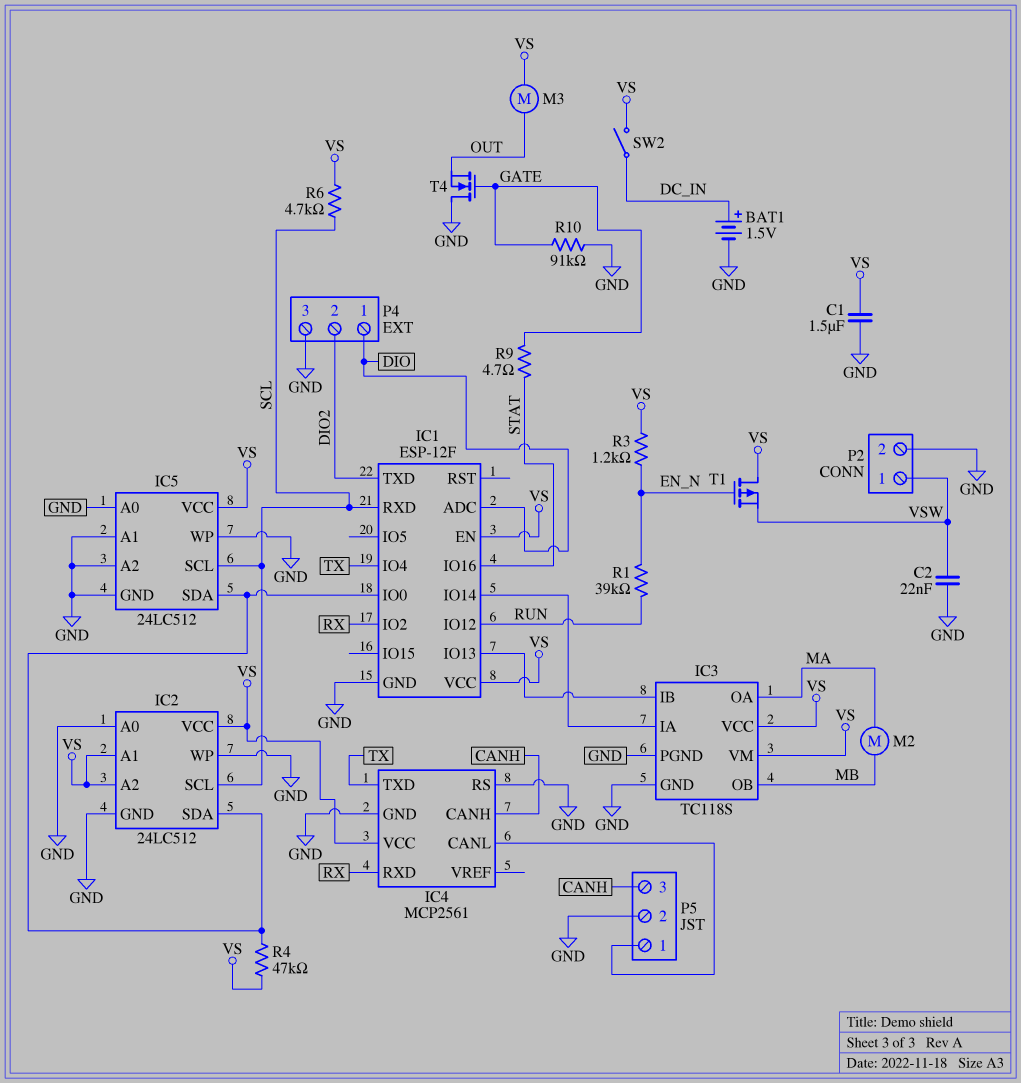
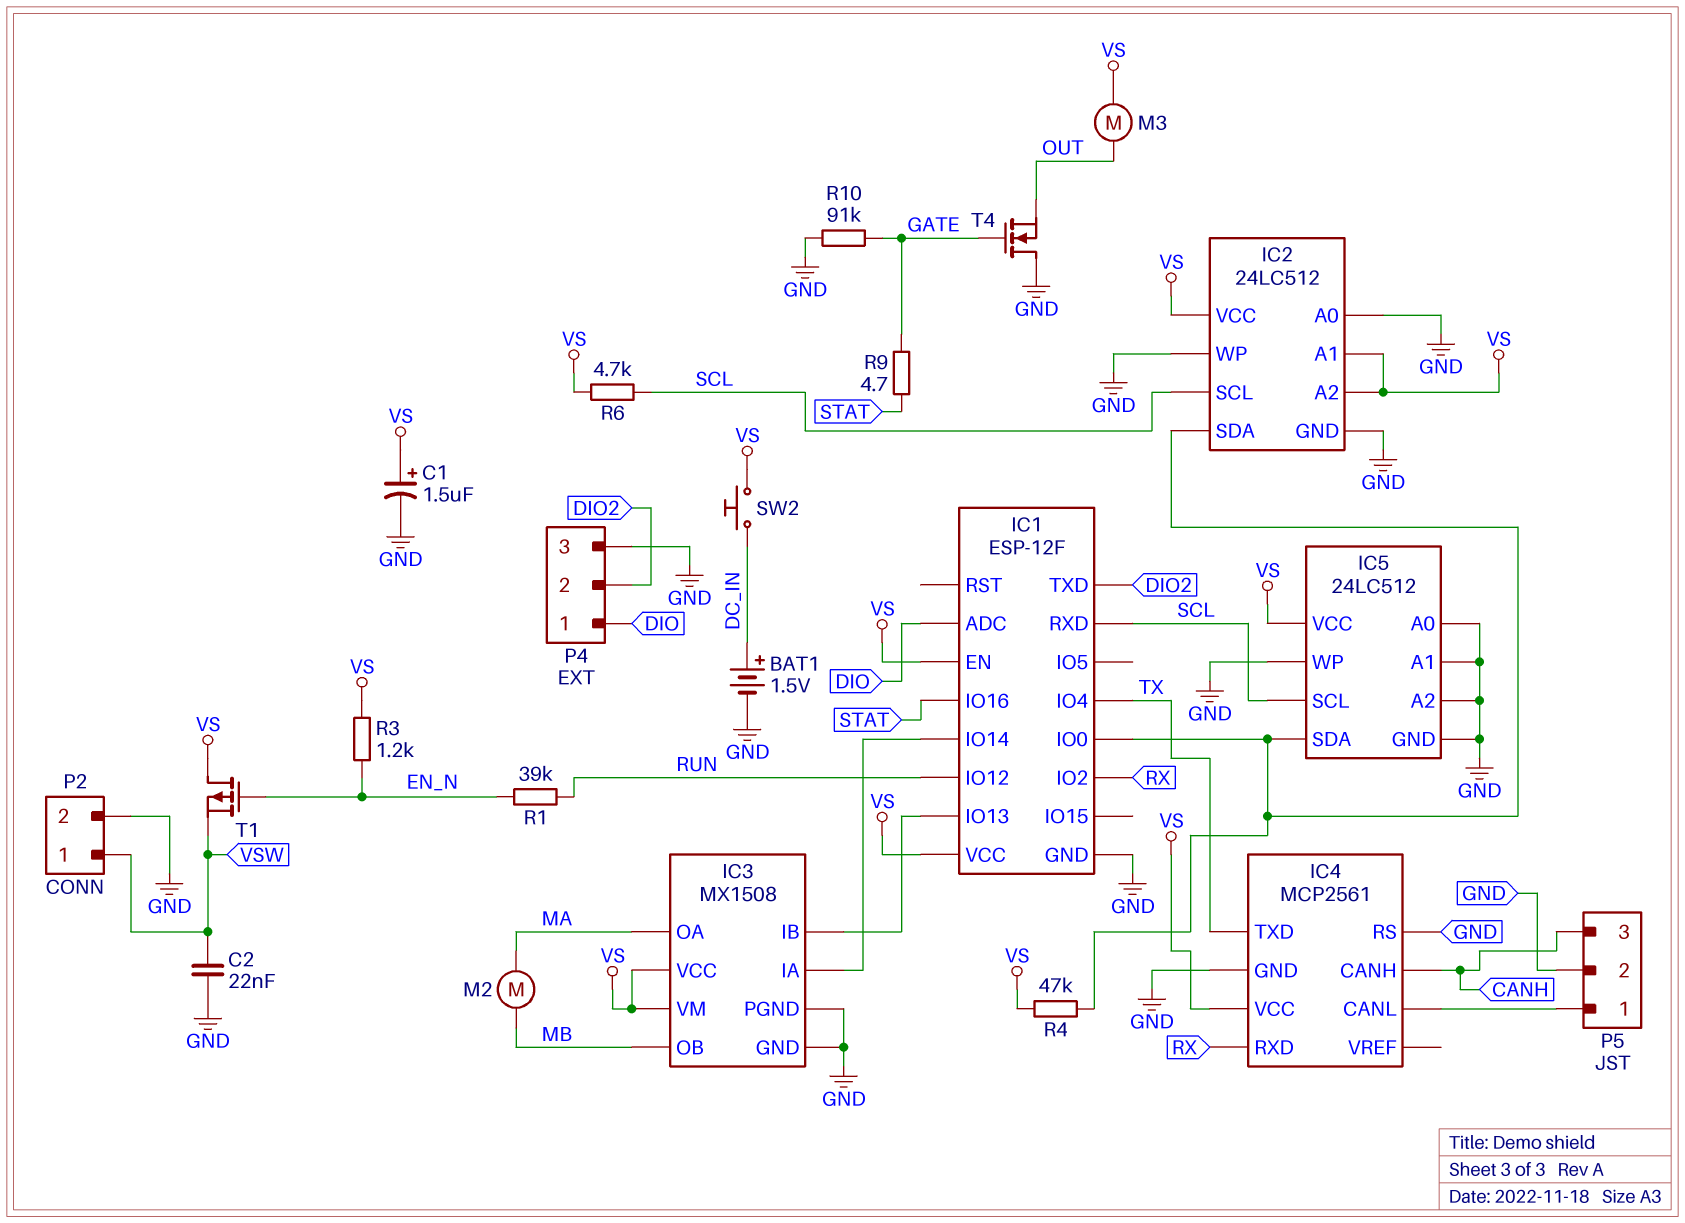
C1: 1.5uF (GND, VS) -> 1.5uF (plus VS, minus GND)
IC3: TC118S -> MX1508
SW2: switch (DC_IN, VS) -> button (DC_IN, VS)

